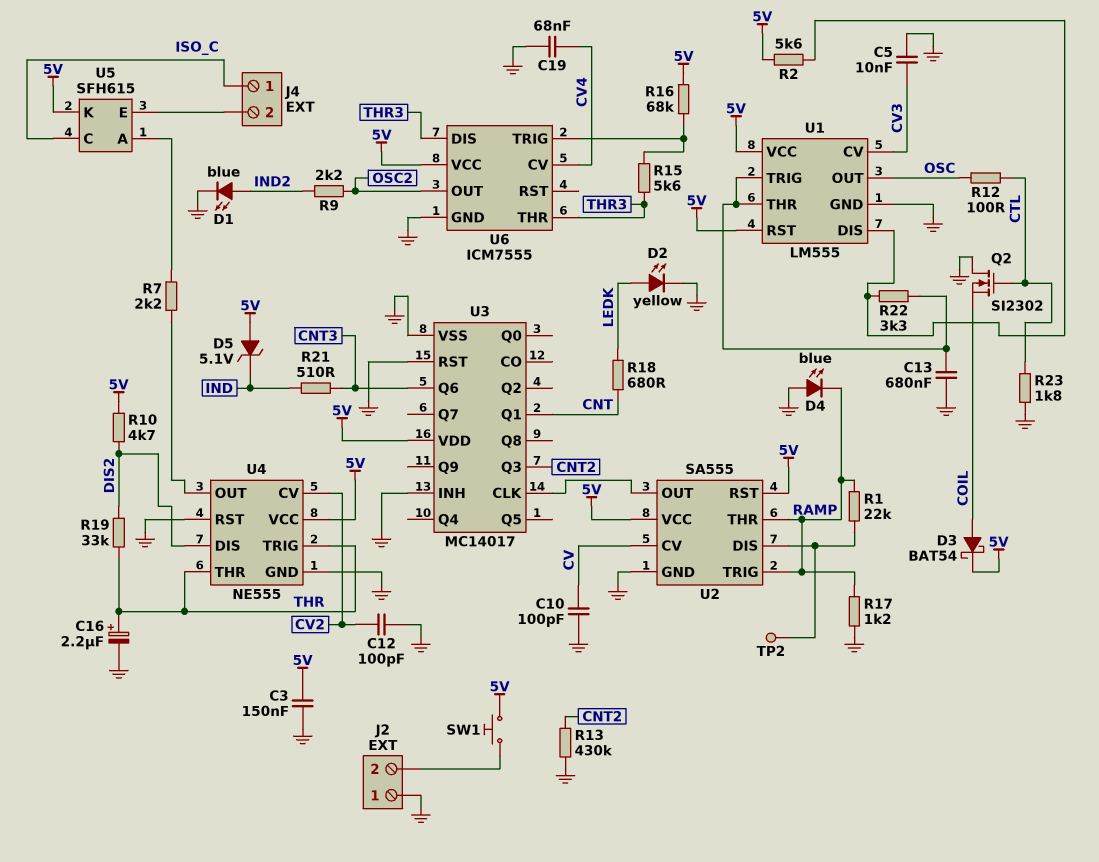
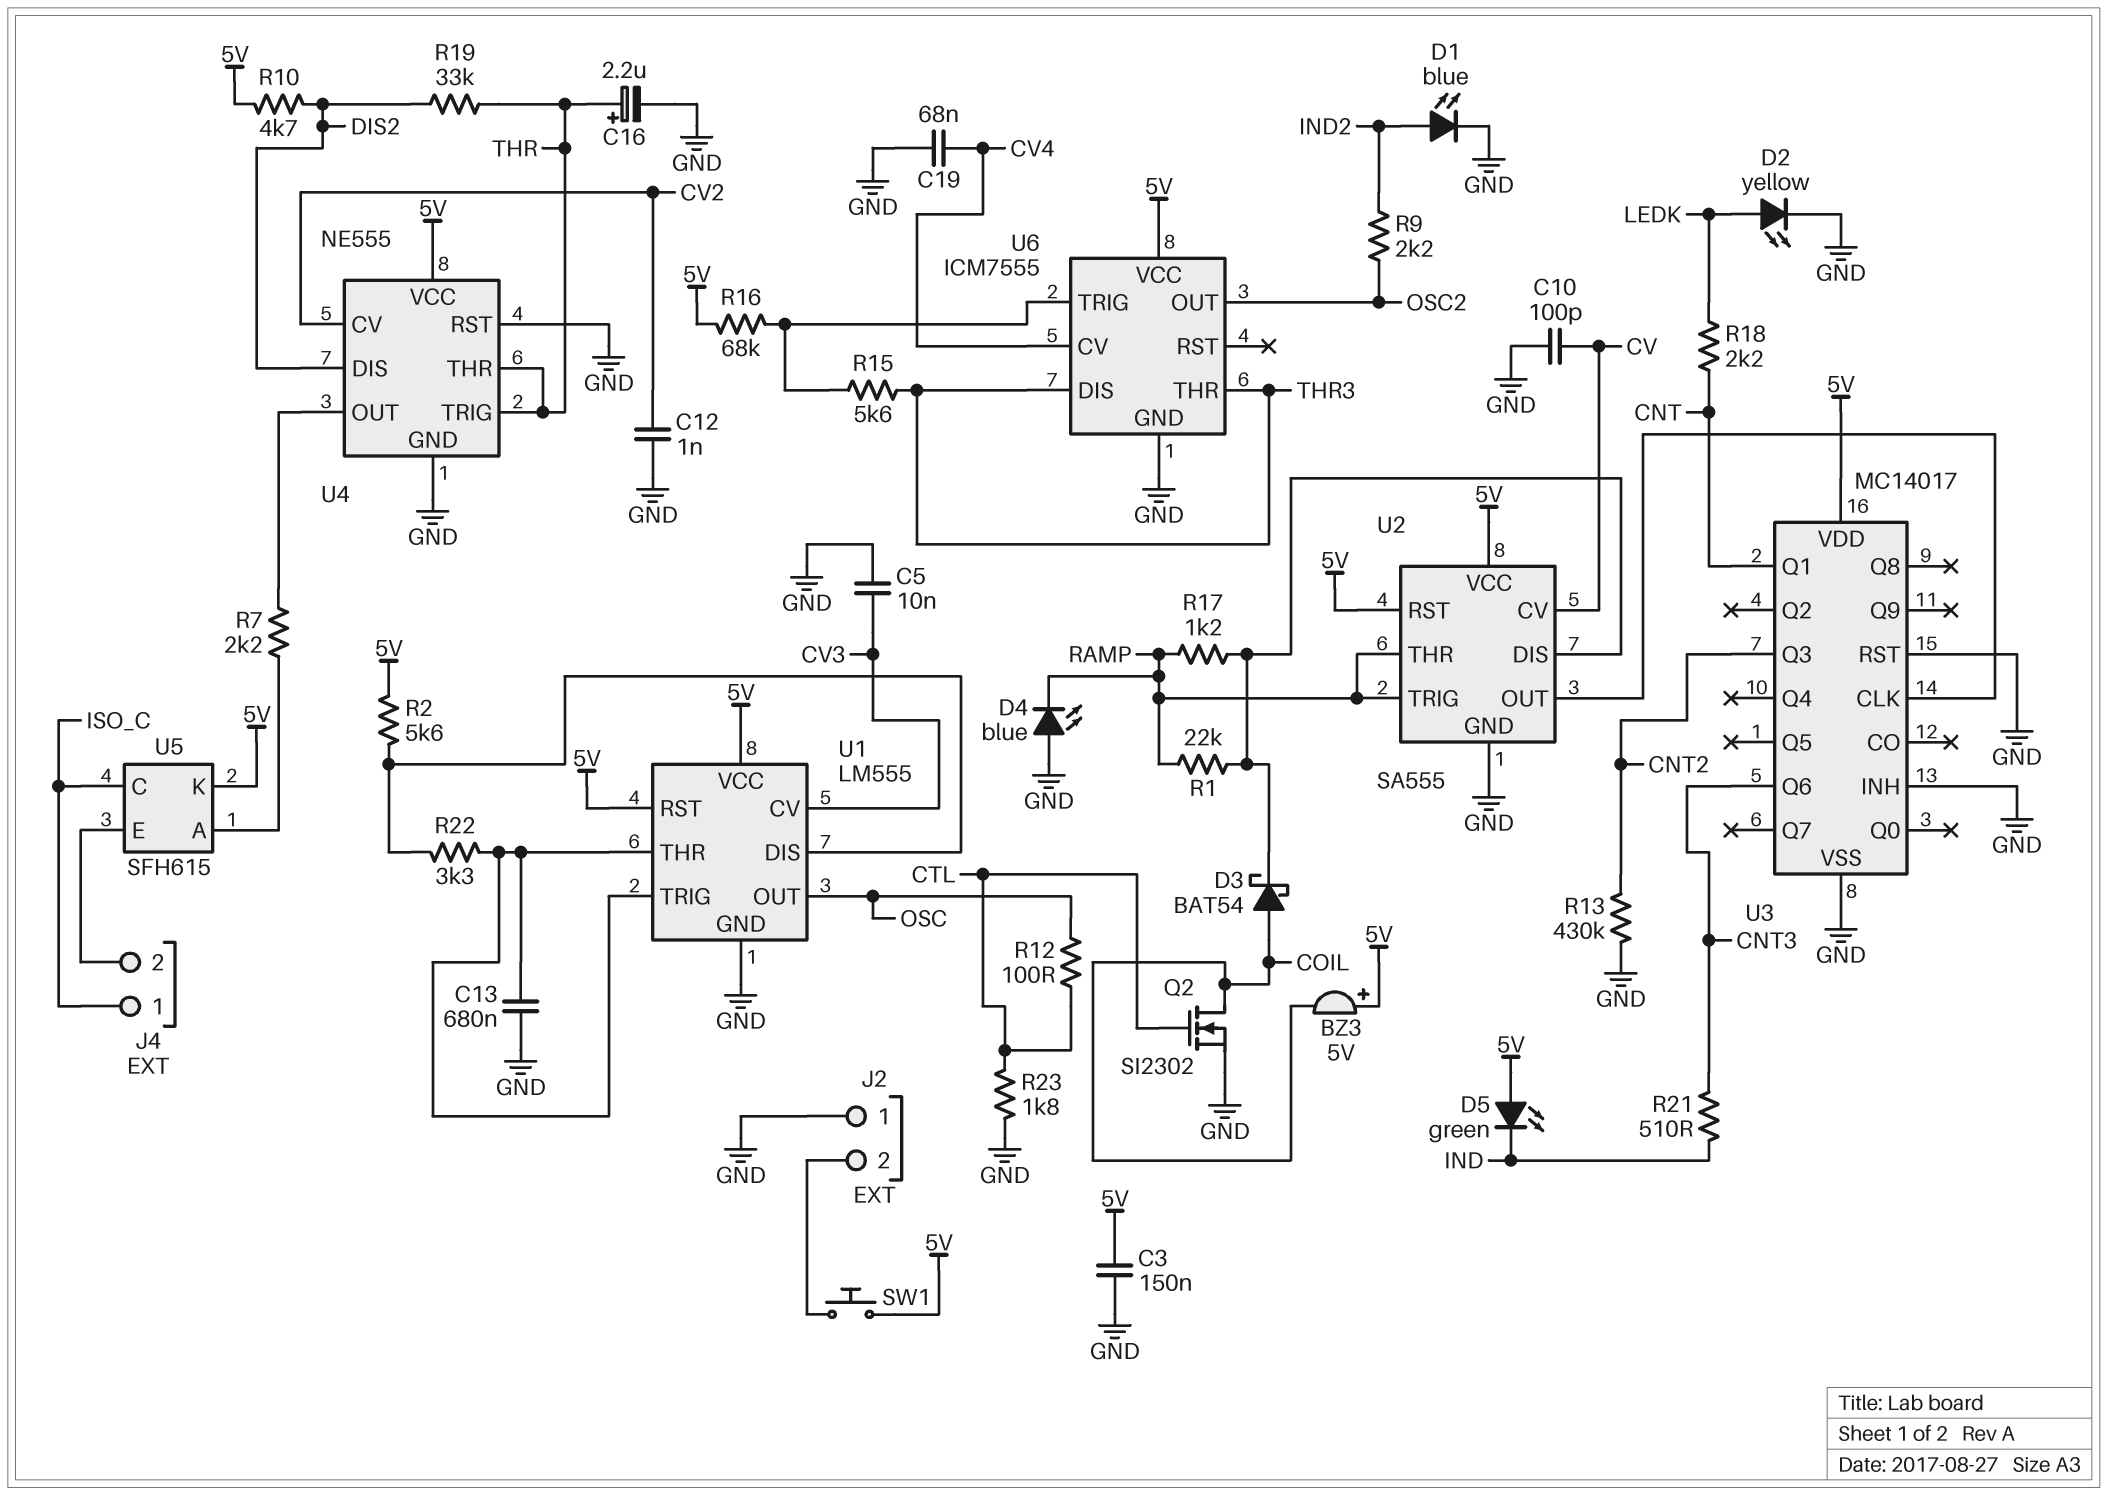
BZ3: none -> buzzer 5V (plus 5V, minus COIL)
C12: 100pF (CV2, GND) -> 1nF (CV2, GND)
D3: schottky BAT54 (A COIL, K 5V) -> schottky BAT54 (A COIL, K U2/DIS)
D5: zener 5.1V (A 5V, K IND) -> LED green (A 5V, K IND)
Q2: NMOS SI2302 (G CTL, D GND, S COIL) -> NMOS SI2302 (G CTL, D COIL, S GND)
R17: 1.2k (GND, RAMP) -> 1.2k (RAMP, U2/DIS)
R18: 680 (CNT, LEDK) -> 2.2k (CNT, LEDK)
TP2: test point (U2/DIS) -> none

